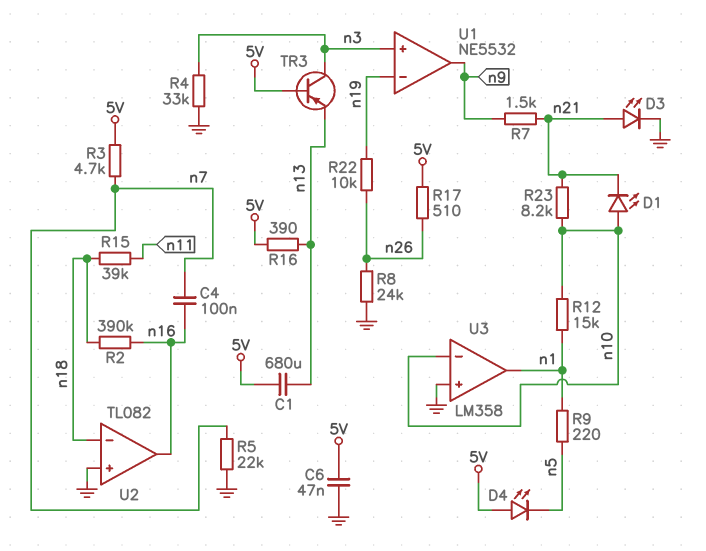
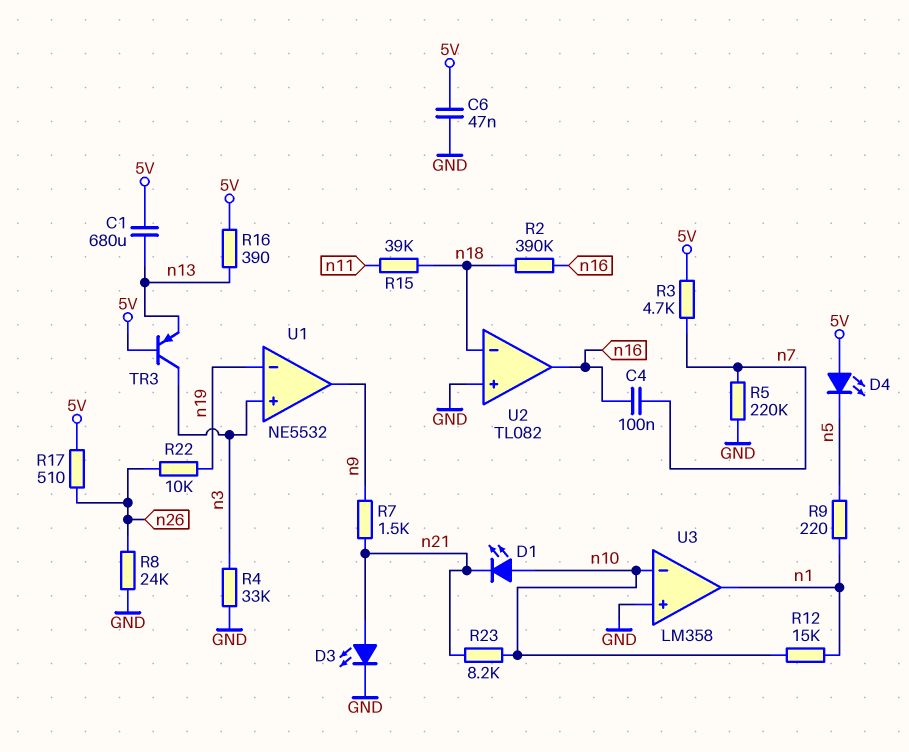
R5: 22k (GND, n7) -> 220k (GND, n7)

